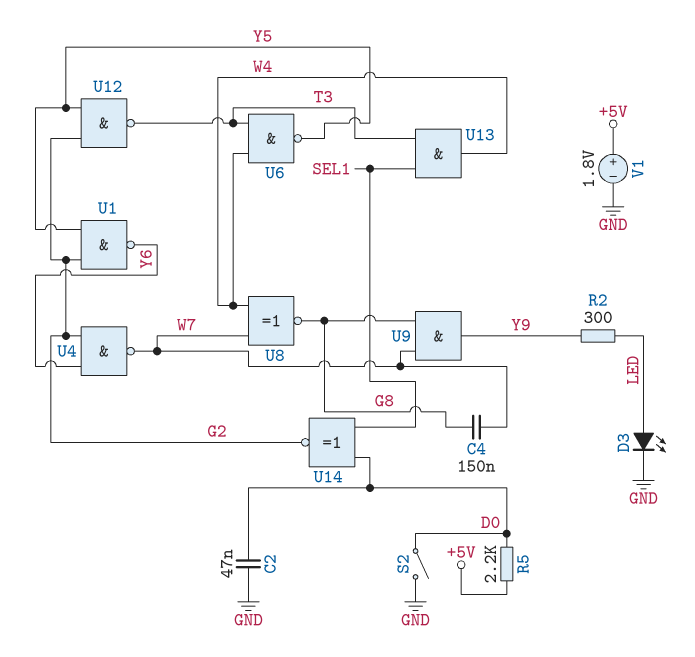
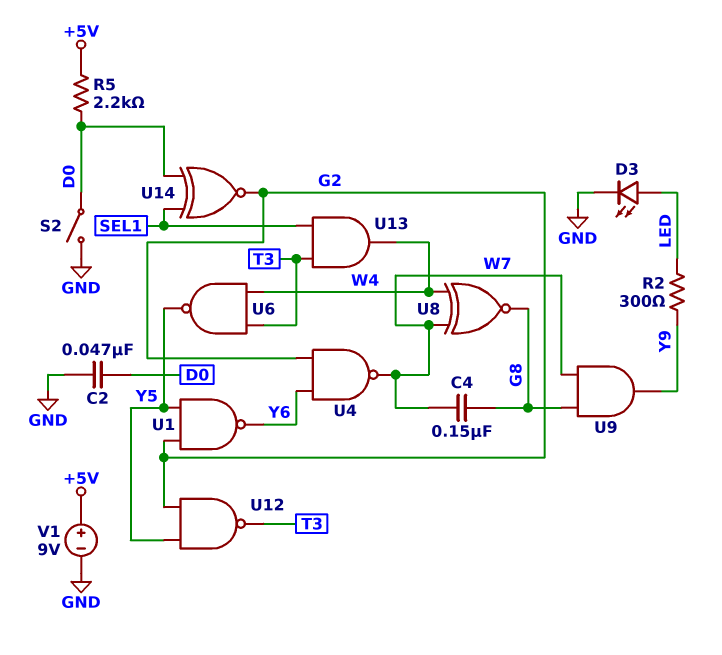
V1: 1.8V (plus +5V, minus GND) -> 9V (plus +5V, minus GND)

